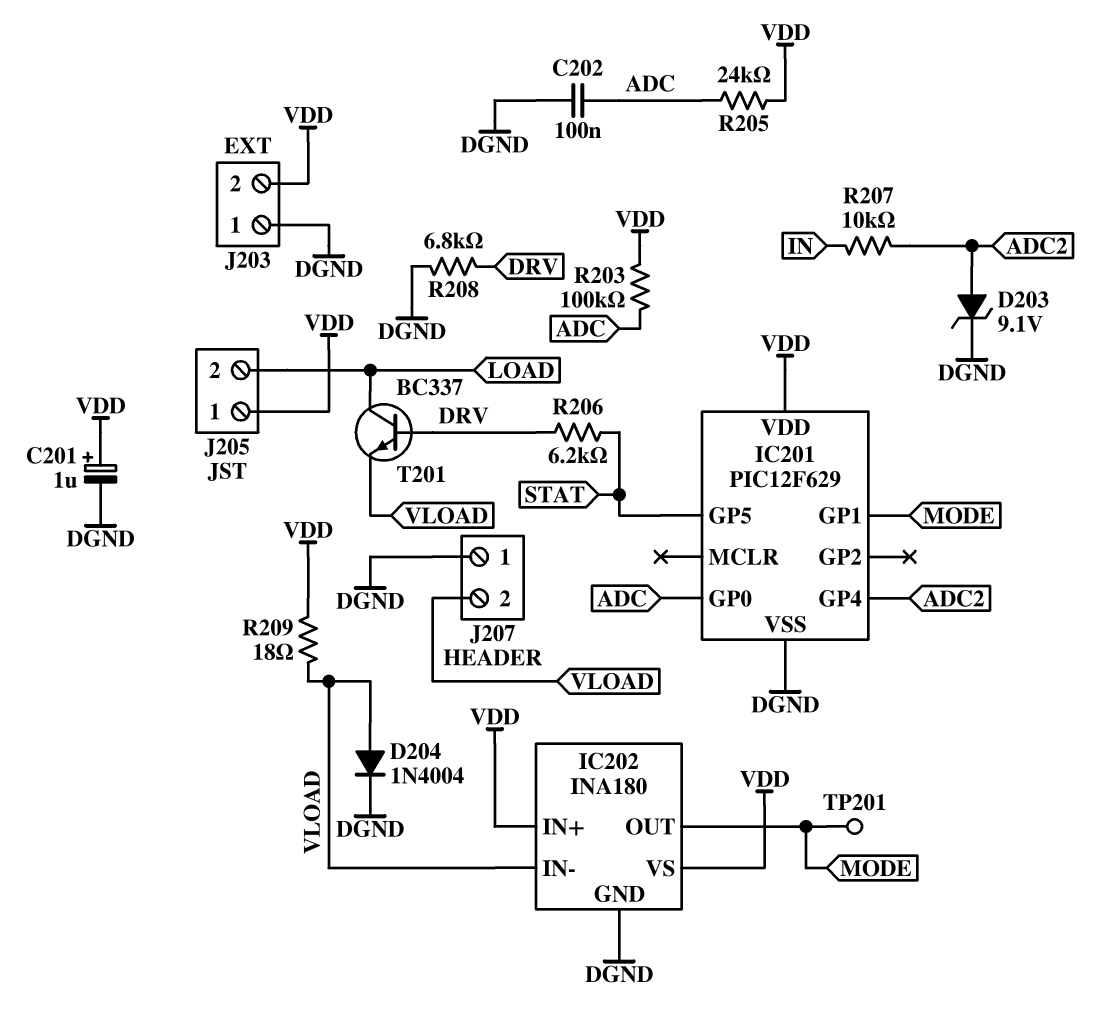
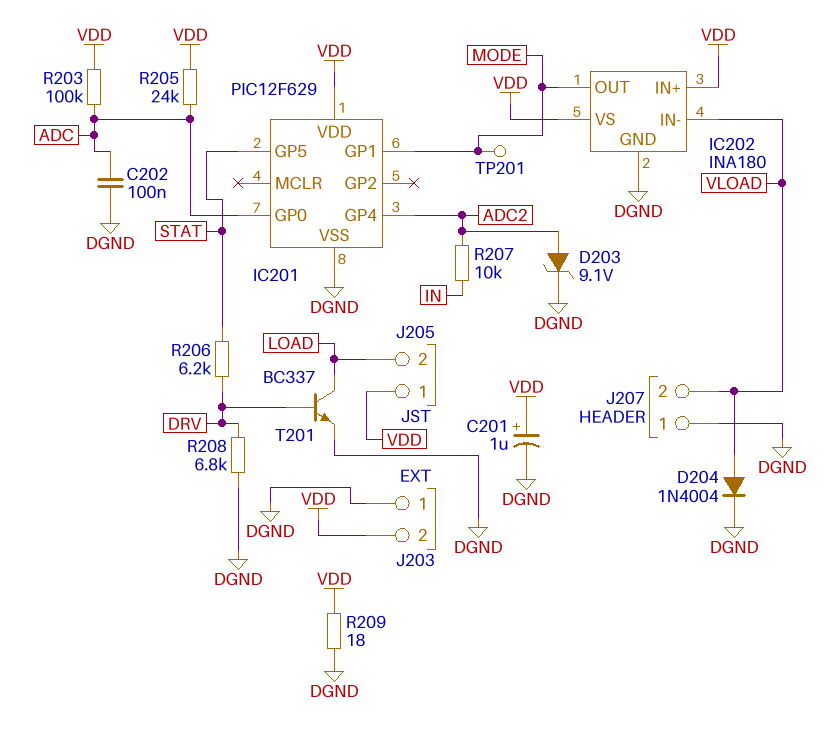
R209: 18 (VDD, VLOAD) -> 18 (DGND, VDD)
T201: NPN BC337 (B DRV, C LOAD, E VLOAD) -> NPN BC337 (B DRV, C LOAD, E DGND)

